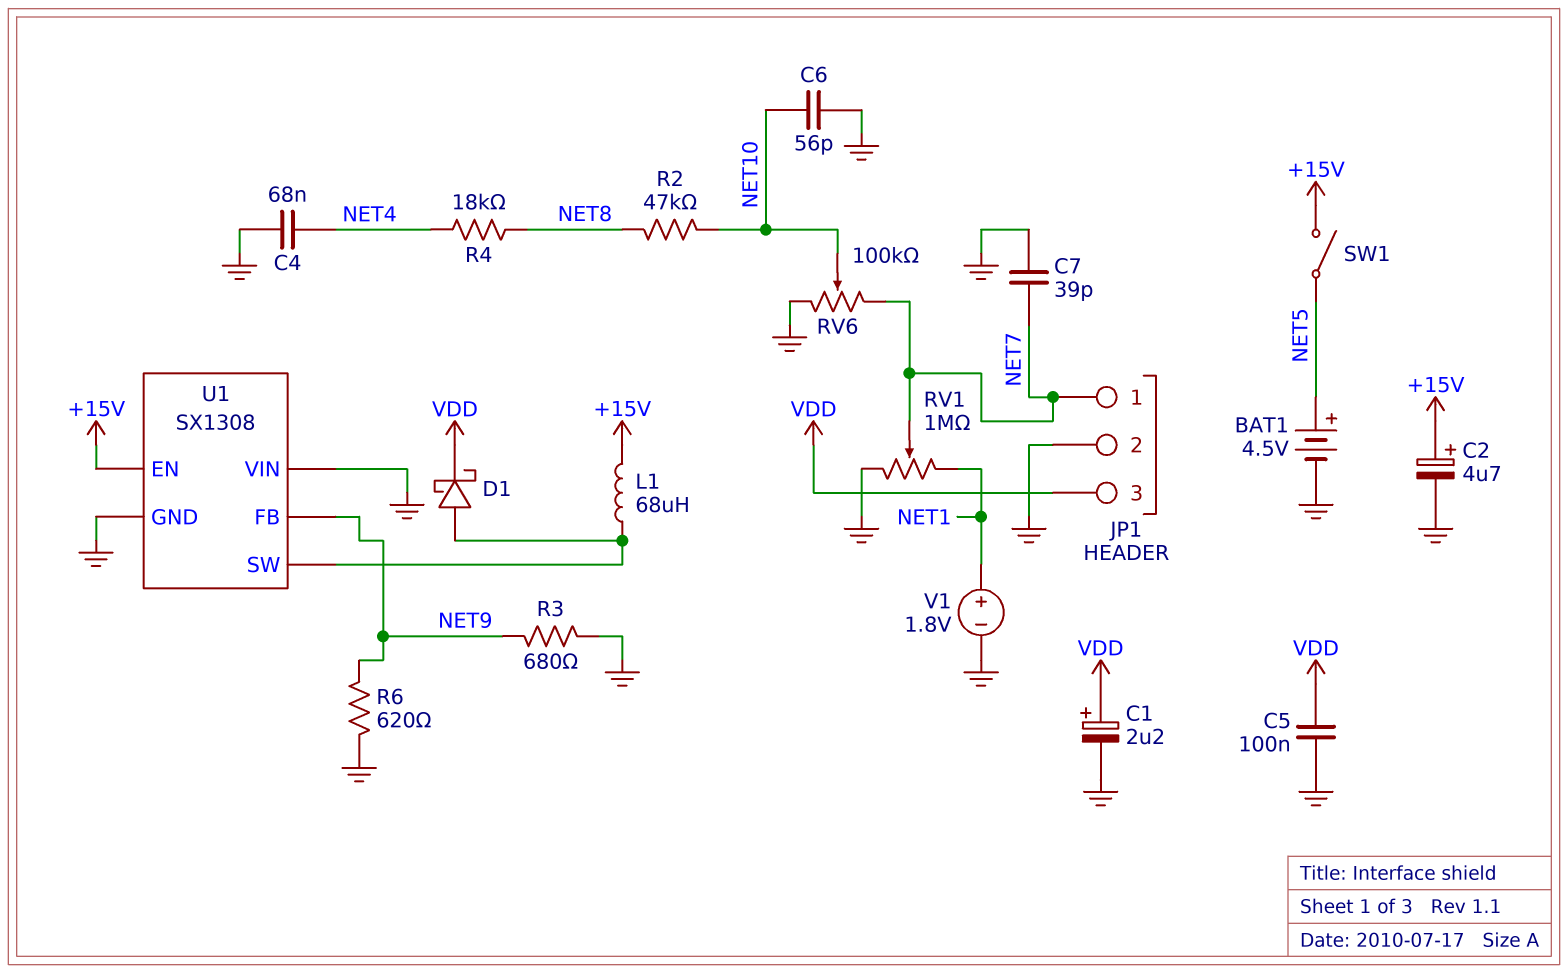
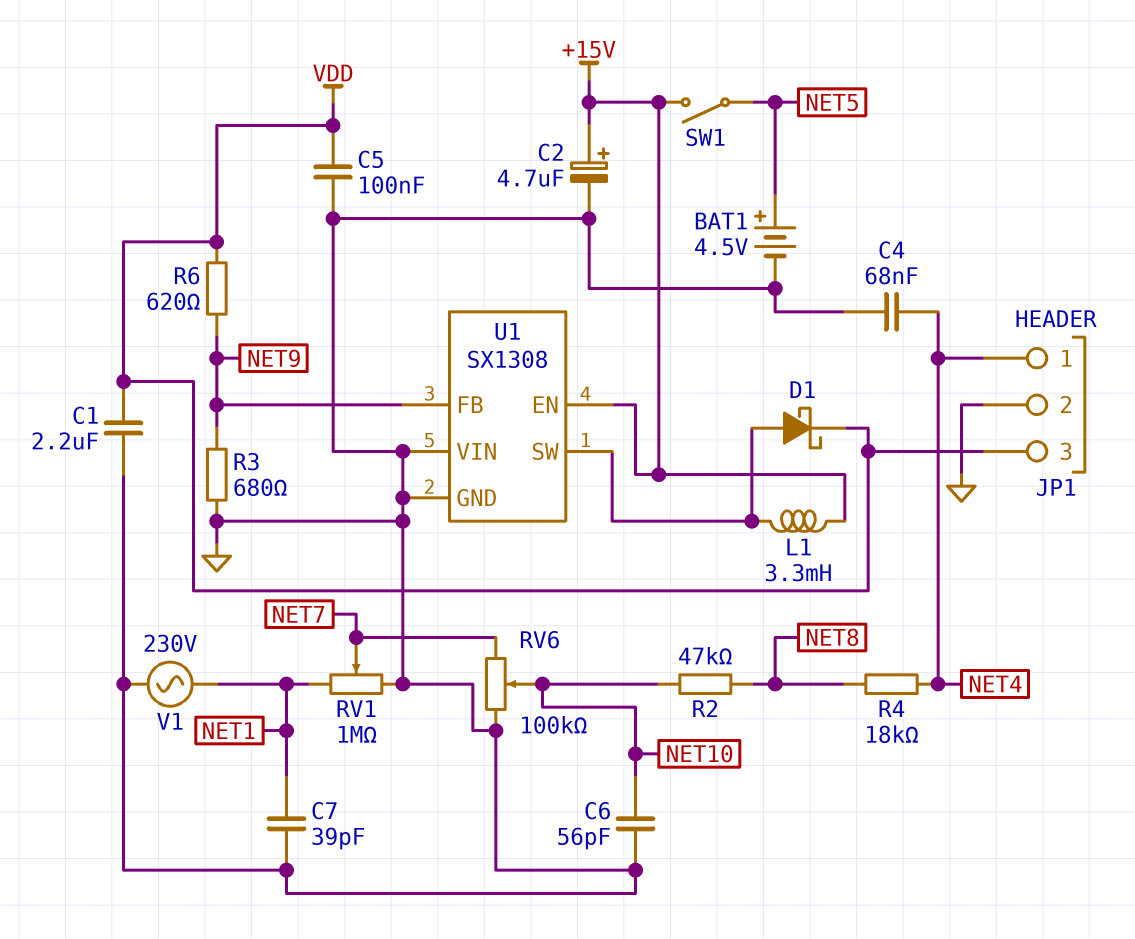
C1: 2.2uF (plus VDD, minus GND) -> 2.2uF (GND, VDD)
C7: 39pF (GND, NET7) -> 39pF (GND, NET1)
JP1 pin 1: NET7 -> NET4
L1: 68uH (+15V, U1/SW) -> 3.3mH (+15V, U1/SW)
R6: 620 (GND, NET9) -> 620 (NET9, VDD)
V1: 1.8V (plus NET1, minus GND) -> AC 230V (GND, NET1)

